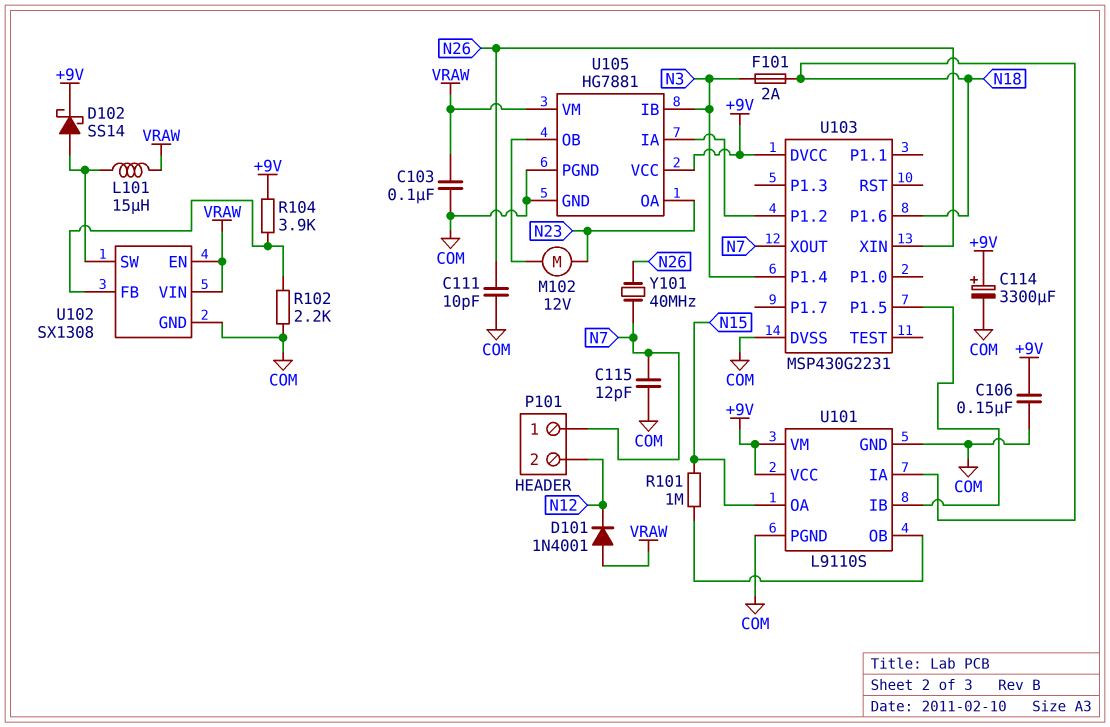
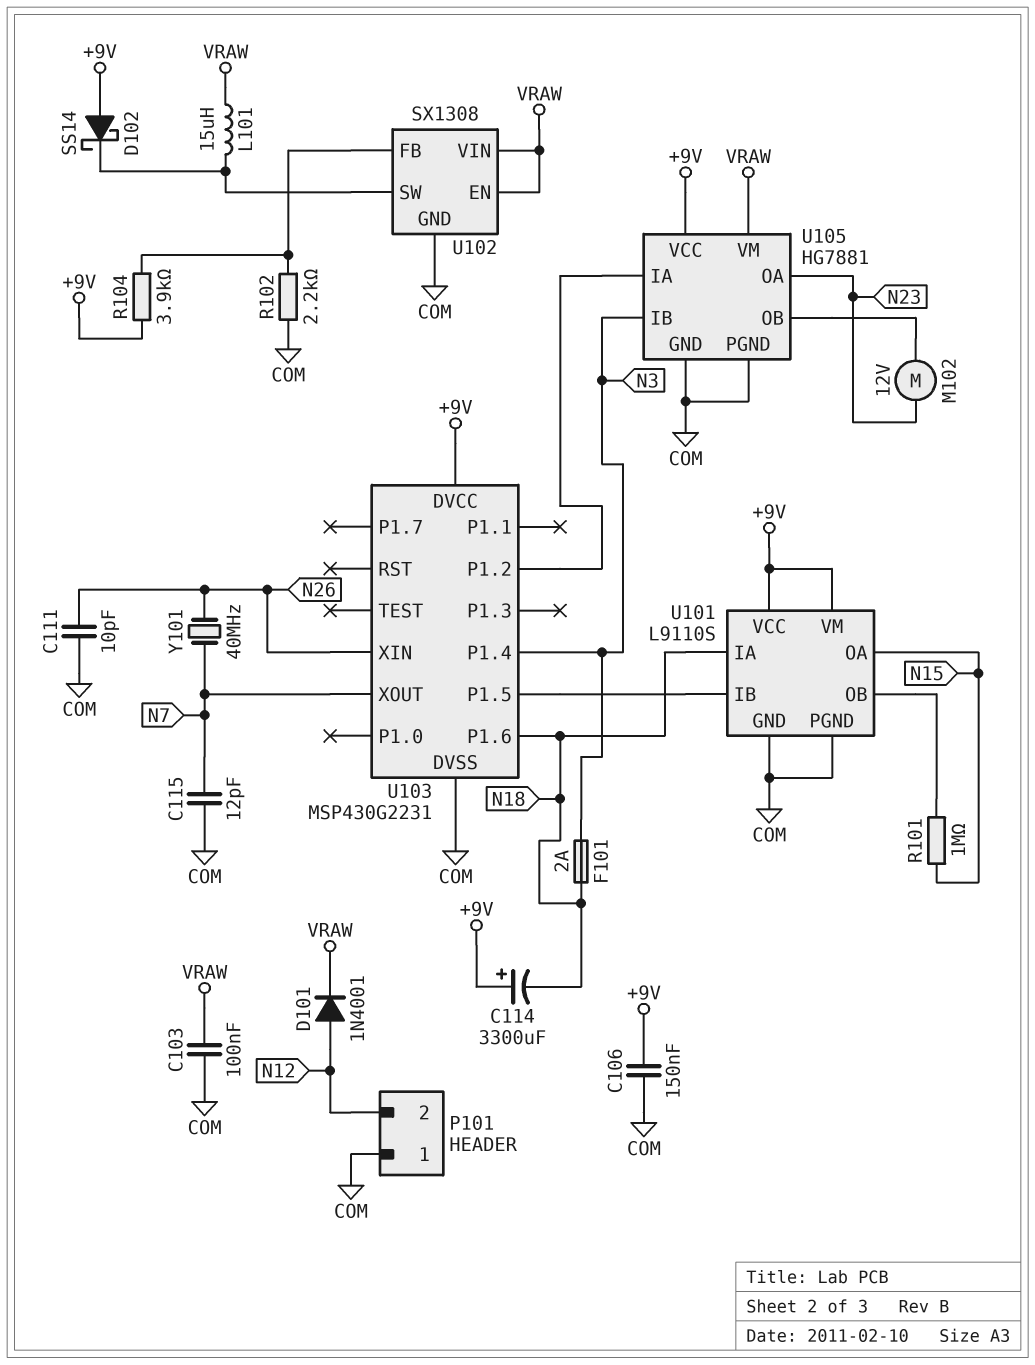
C114: 3300uF (plus +9V, minus COM) -> 3300uF (plus +9V, minus N18)
D101: diode 1N4001 (A VRAW, K N12) -> diode 1N4001 (A N12, K VRAW)
D102: schottky SS14 (A U102/SW, K +9V) -> schottky SS14 (A +9V, K U102/SW)
P101 pin 1: N7 -> COM

